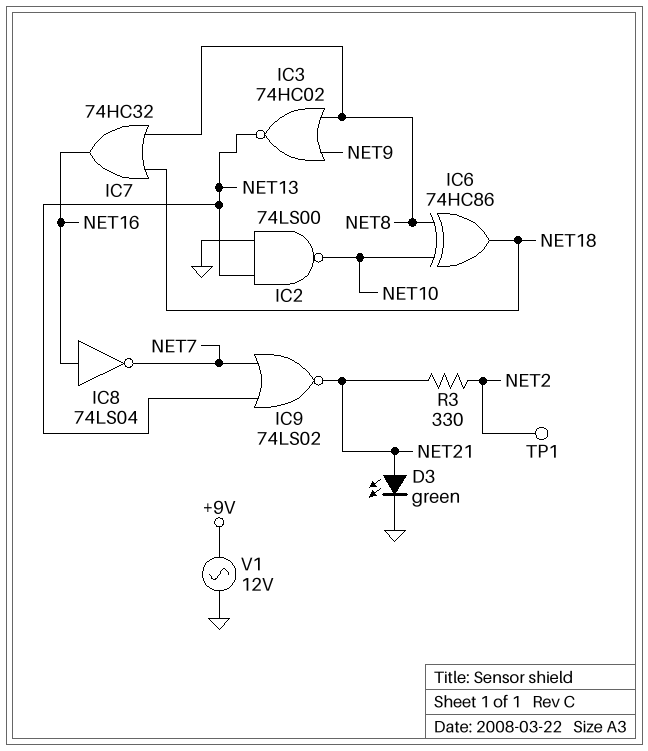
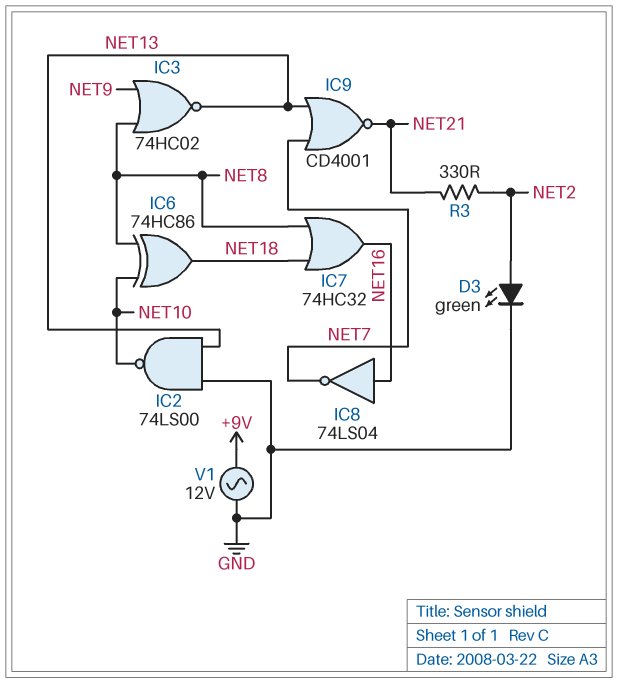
D3: LED green (A NET21, K GND) -> LED green (A NET2, K GND)
IC9: NOR 74LS02 (in NET7, in NET13, out NET21) -> NOR CD4001 (in NET7, in NET13, out NET21)
TP1: test point (NET2) -> none

